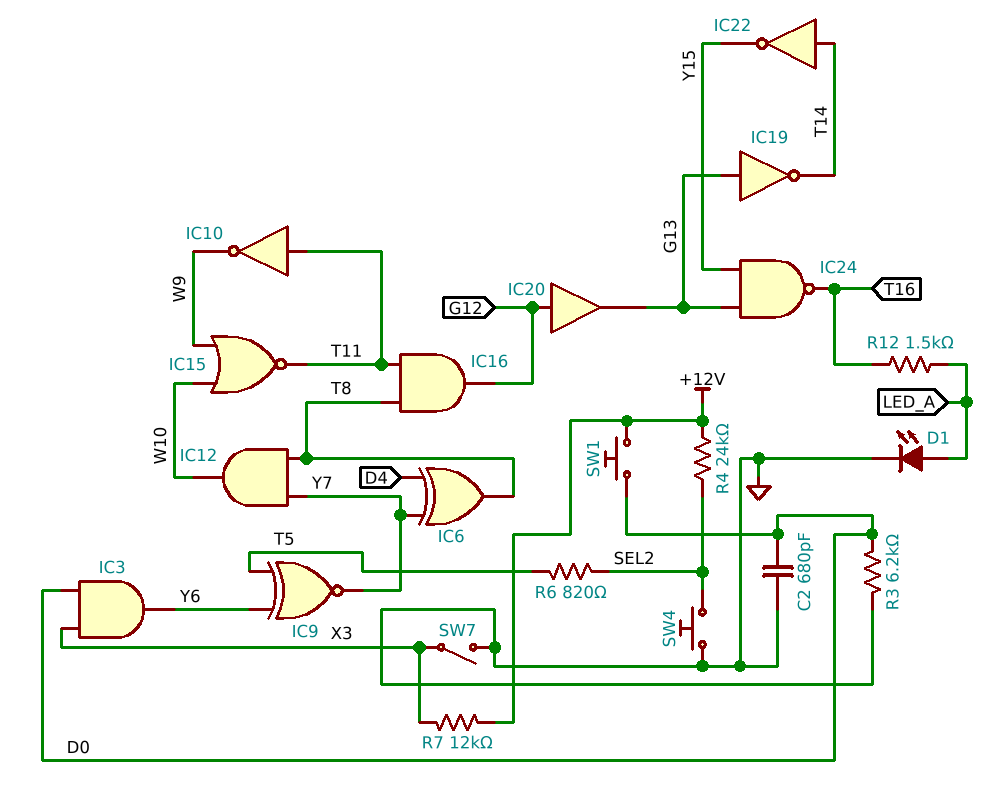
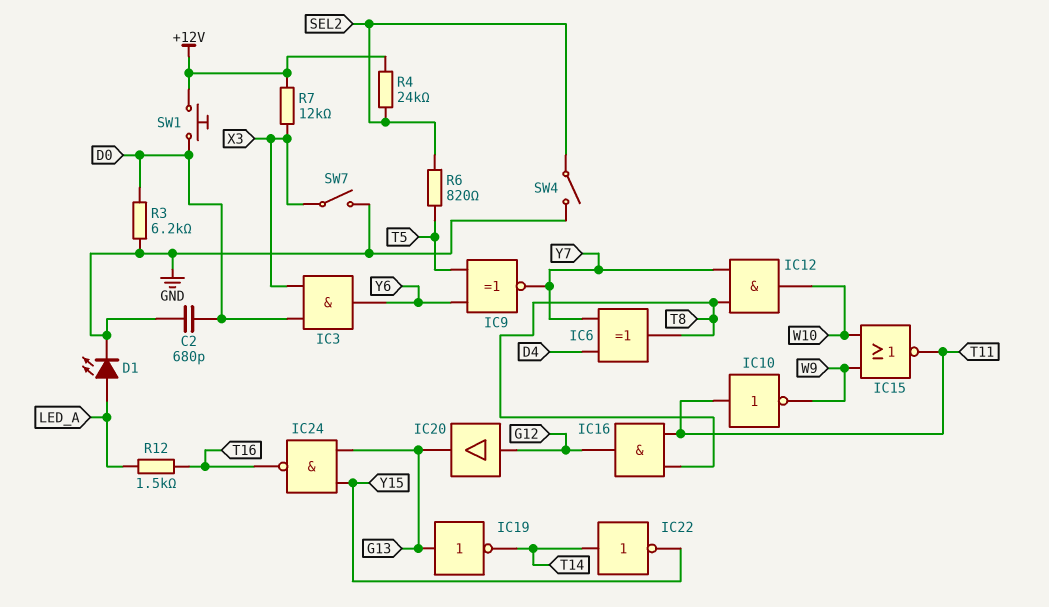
SW4: button (GND, SEL2) -> switch (GND, SEL2)

